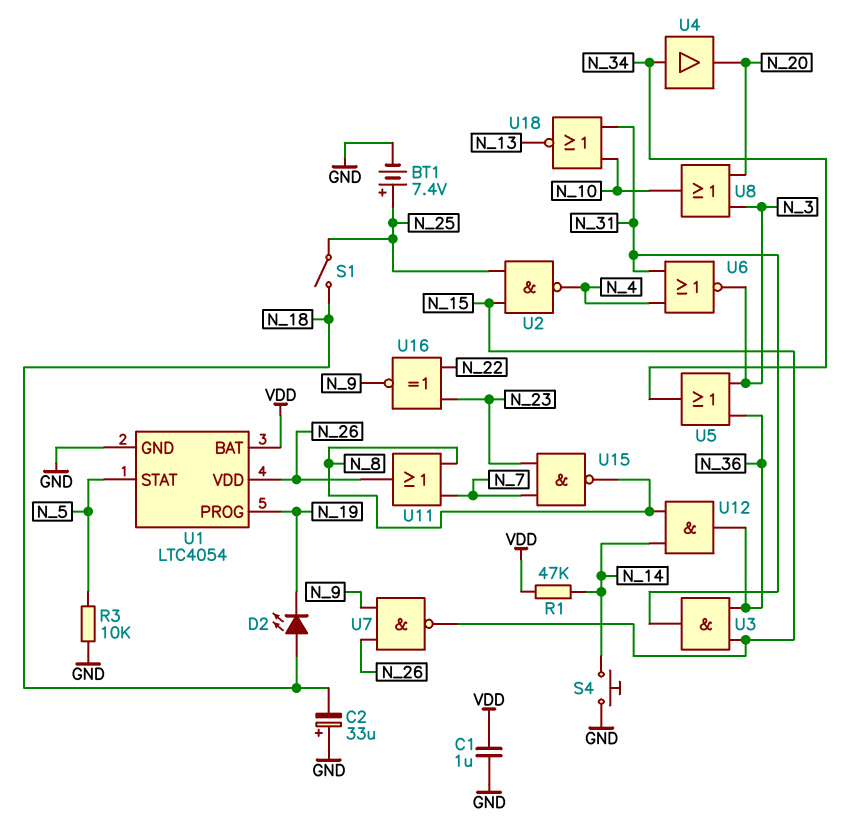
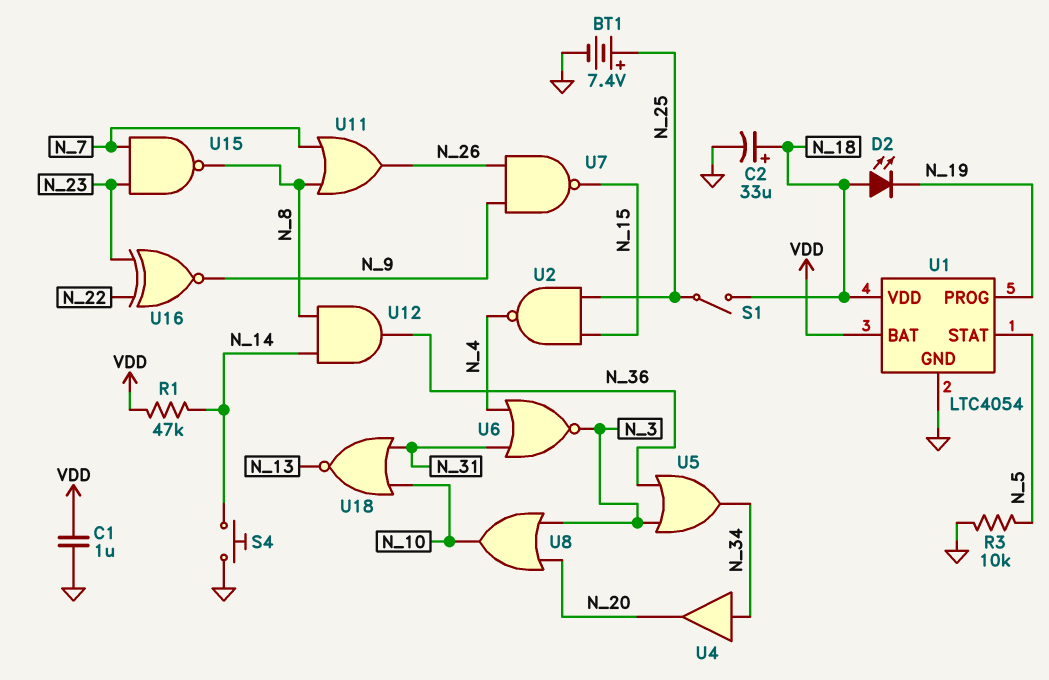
C2: 33uF (plus GND, minus N_18) -> 33uF (plus N_18, minus GND)
U1 pin VDD: N_26 -> N_18
U3: AND (in N_15, in N_36, out N_31) -> none

